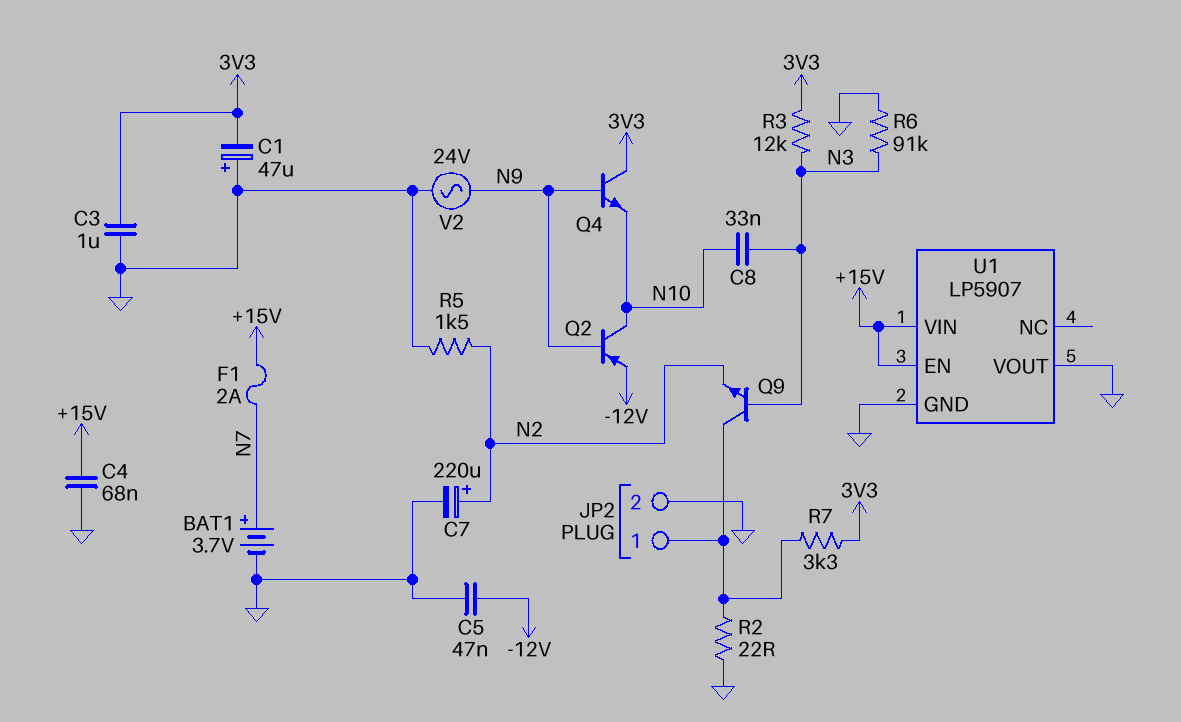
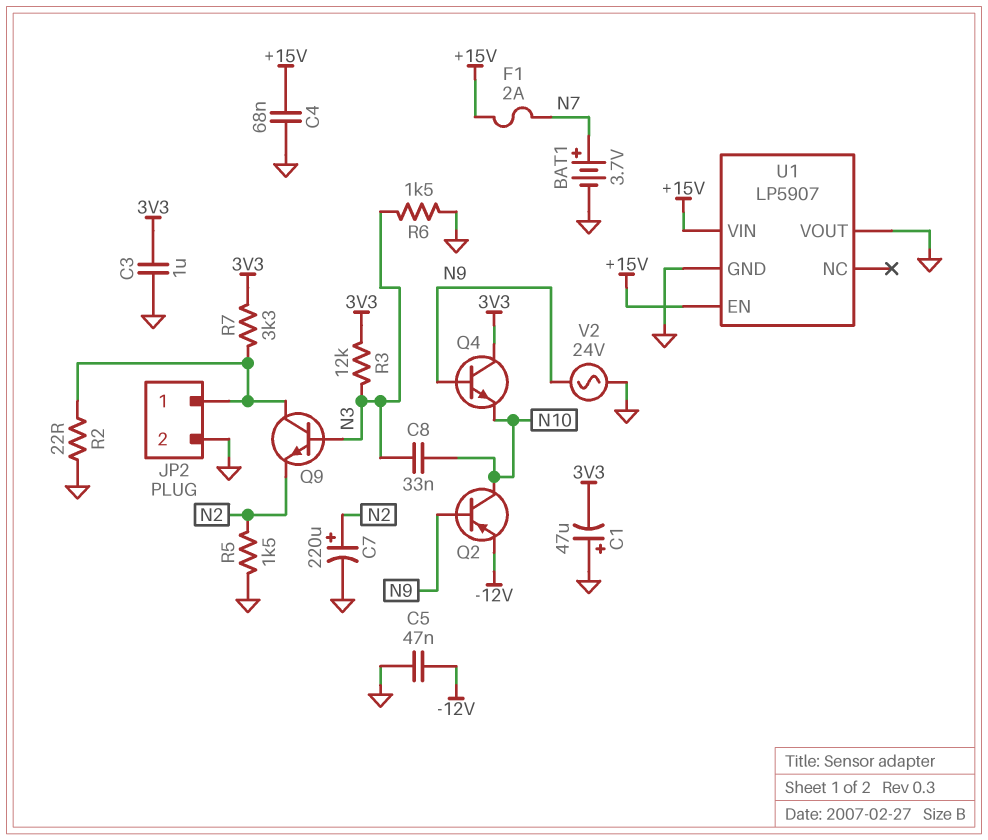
R6: 91k (GND, N3) -> 1.5k (GND, N3)

